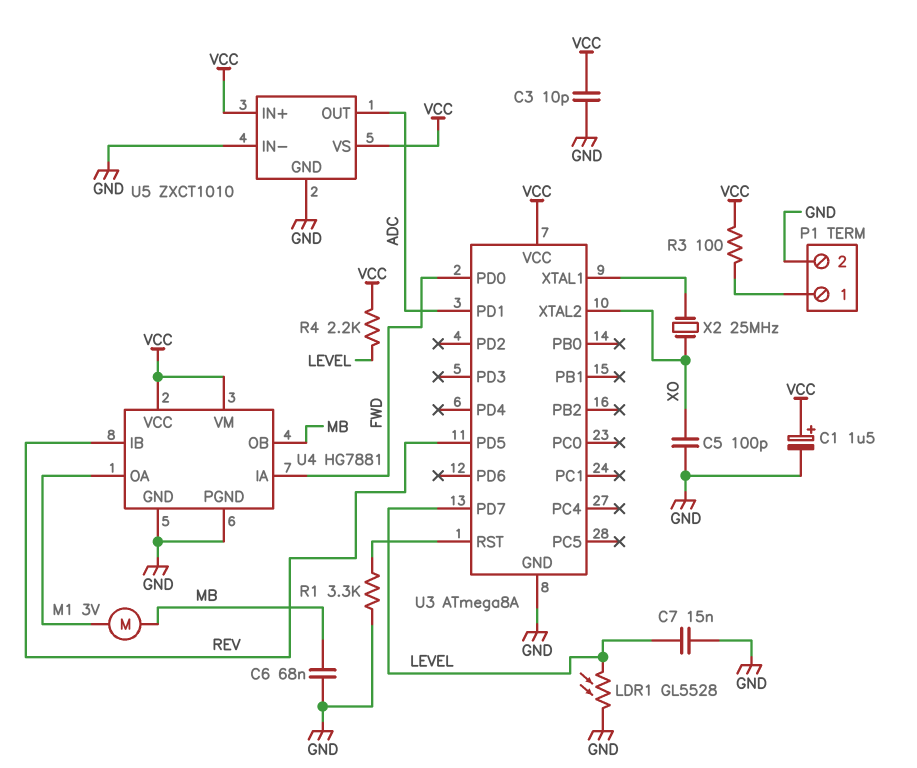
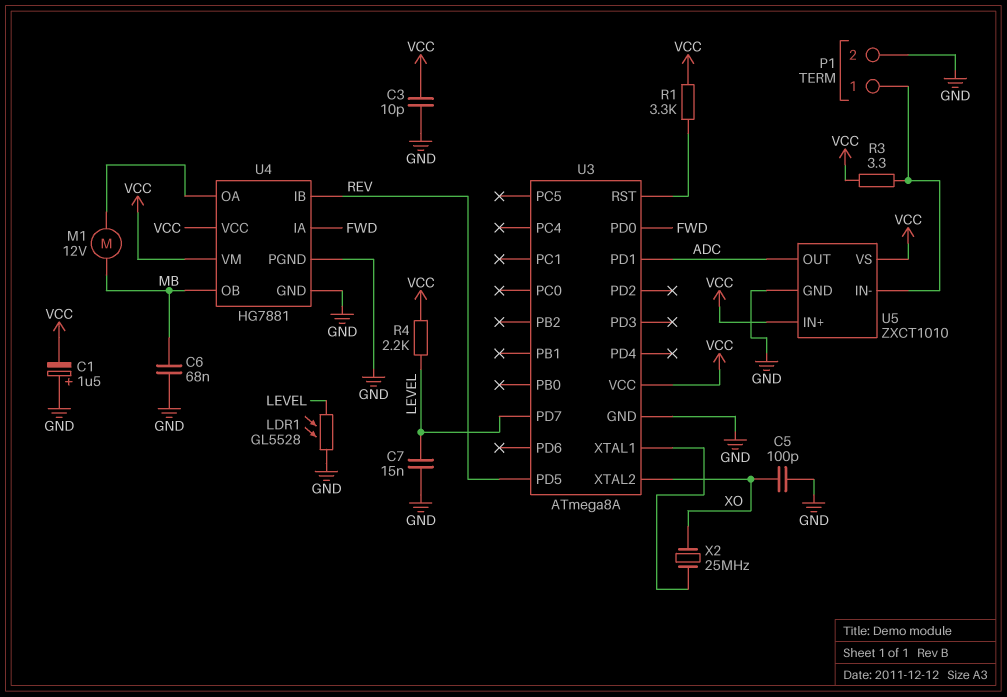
C1: 1.5uF (plus VCC, minus GND) -> 1.5uF (plus GND, minus VCC)
M1: motor 3V (MB, U4/OA) -> motor 12V (MB, U4/OA)
R1: 3.3k (GND, U3/RST) -> 3.3k (U3/RST, VCC)
R3: 100 (P1/1, VCC) -> 3.3 (P1/1, VCC)
U5 pin IN-: GND -> P1/1

